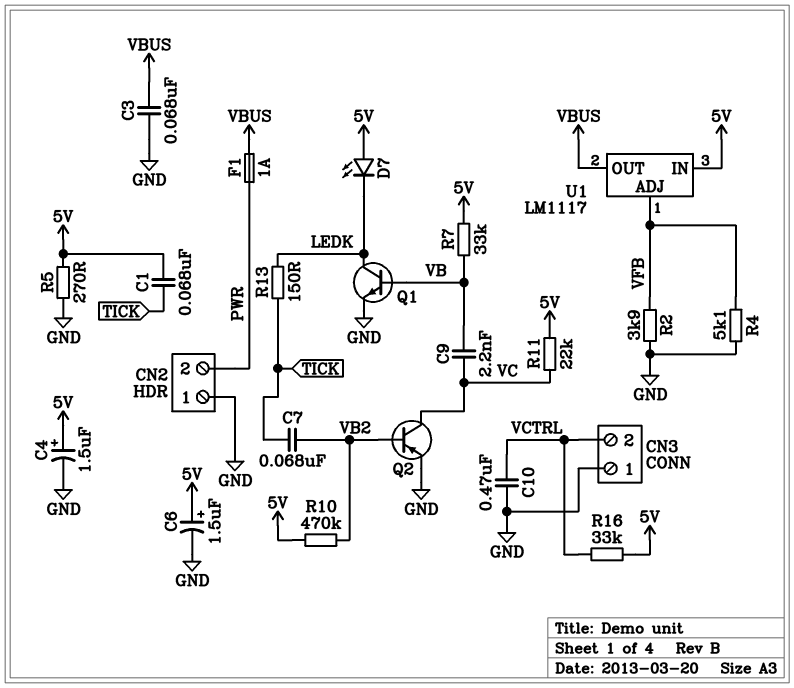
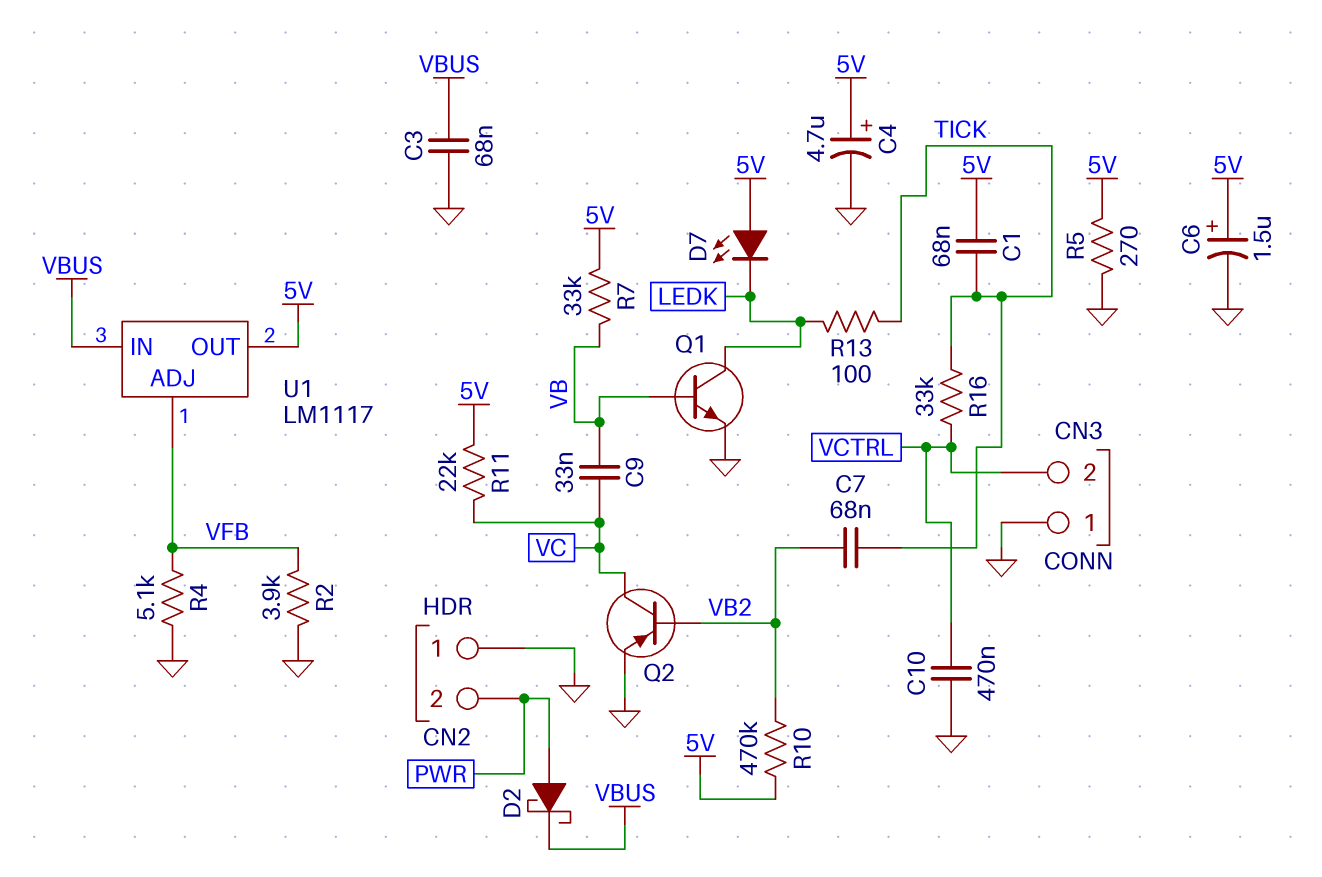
C4: 1.5uF (plus 5V, minus GND) -> 4.7uF (plus 5V, minus GND)
C9: 2.2nF (VB, VC) -> 33nF (VB, VC)
D2: none -> schottky (A PWR, K VBUS)
F1: 1A (PWR, VBUS) -> none
R13: 150 (LEDK, TICK) -> 100 (LEDK, TICK)
R16: 33k (5V, VCTRL) -> 33k (TICK, VCTRL)
U1 pin IN: 5V -> VBUS
U1 pin OUT: VBUS -> 5V

